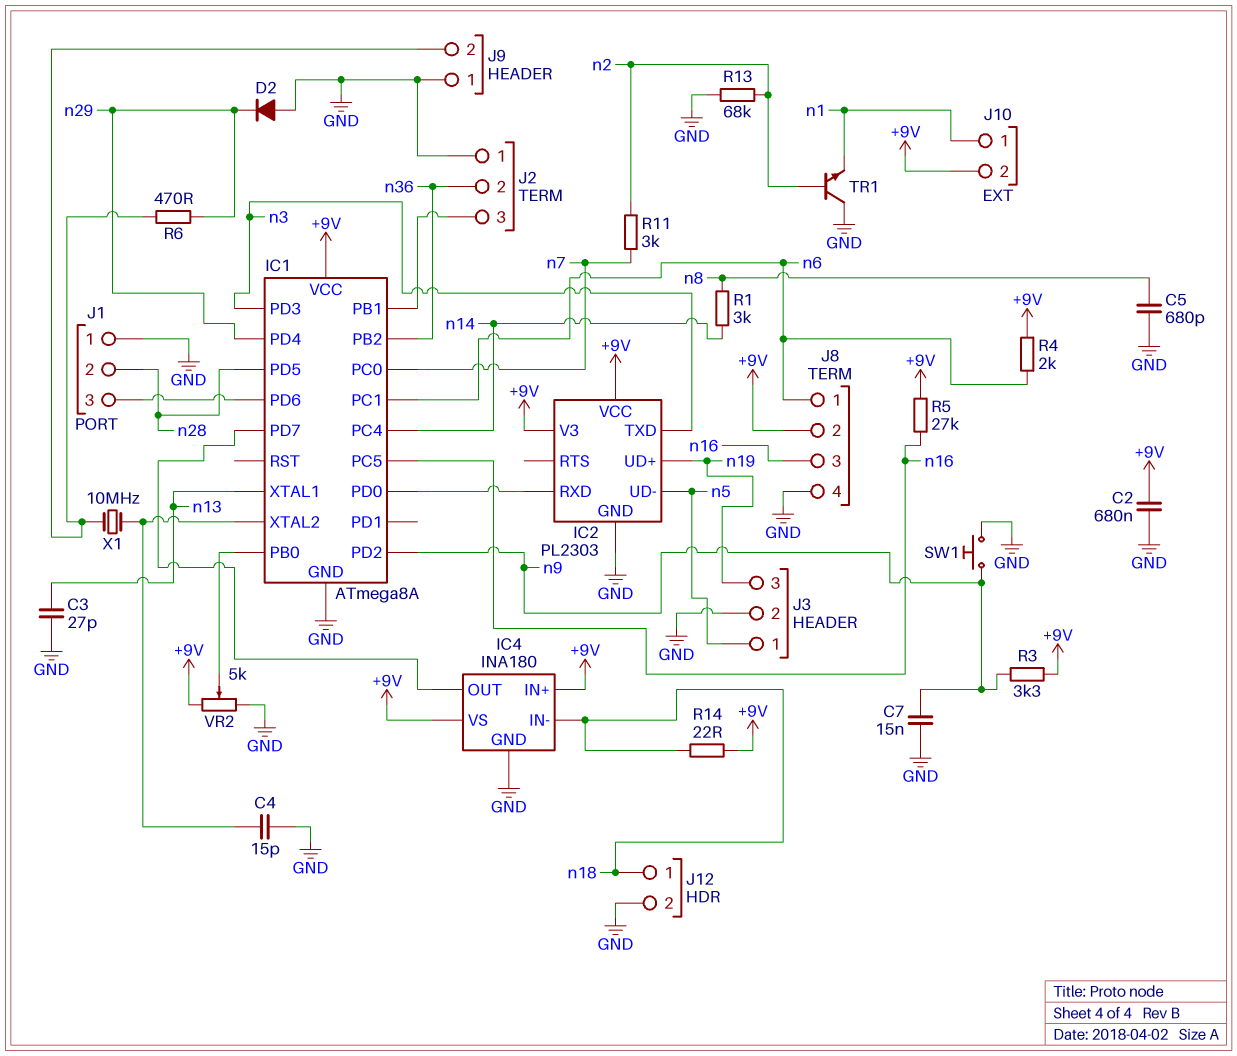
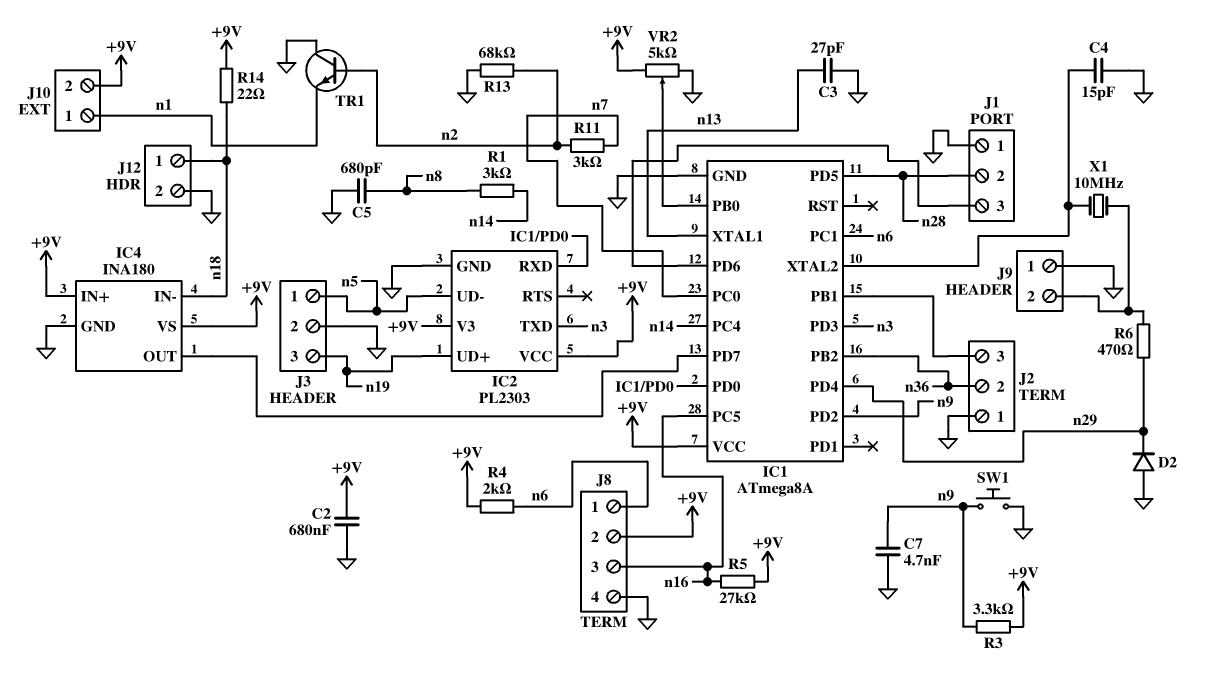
C7: 15nF (GND, n9) -> 4.7nF (GND, n9)

